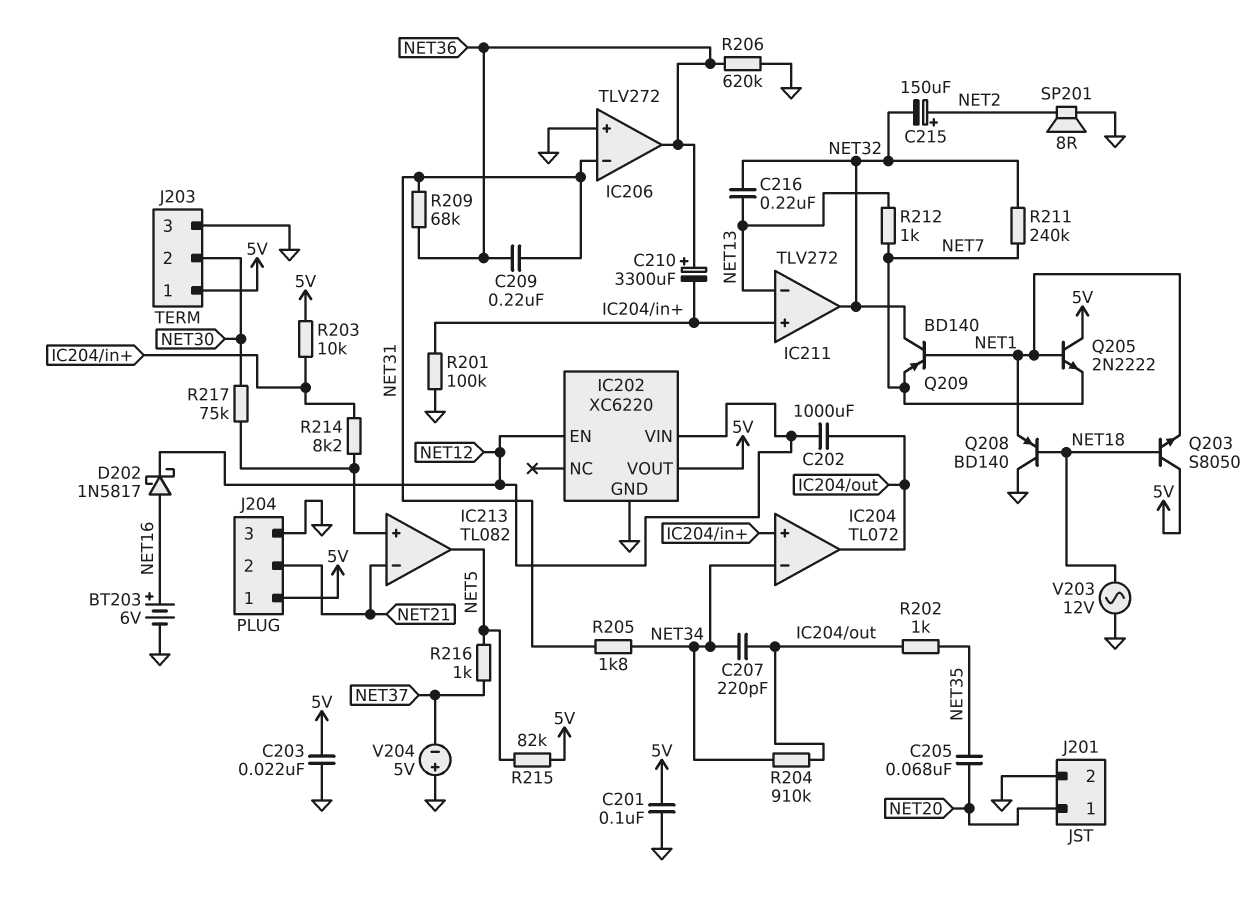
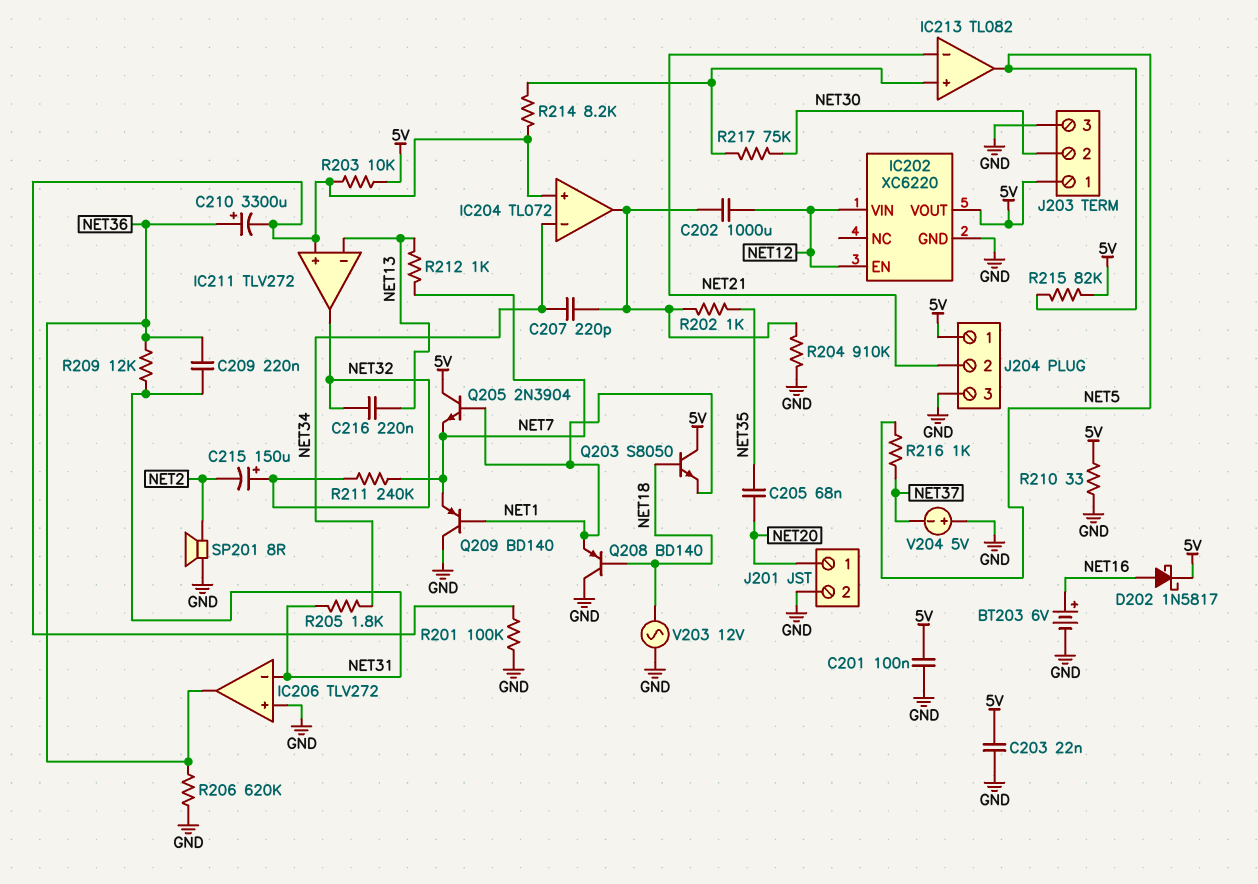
C215: 150uF (plus NET2, minus NET32) -> 150uF (plus NET32, minus NET2)
D202: schottky 1N5817 (A NET16, K NET12) -> schottky 1N5817 (A NET16, K 5V)
Q205: NPN 2N2222 (B NET1, C 5V, E NET7) -> NPN 2N3904 (B NET1, C 5V, E NET7)
Q209: PNP BD140 (B NET1, C NET32, E NET7) -> PNP BD140 (B NET1, C GND, E NET7)
R204: 910k (IC204/out, NET34) -> 910k (GND, IC204/out)
R209: 68k (NET31, NET36) -> 12k (NET31, NET36)
R210: none -> 33 (5V, GND)

